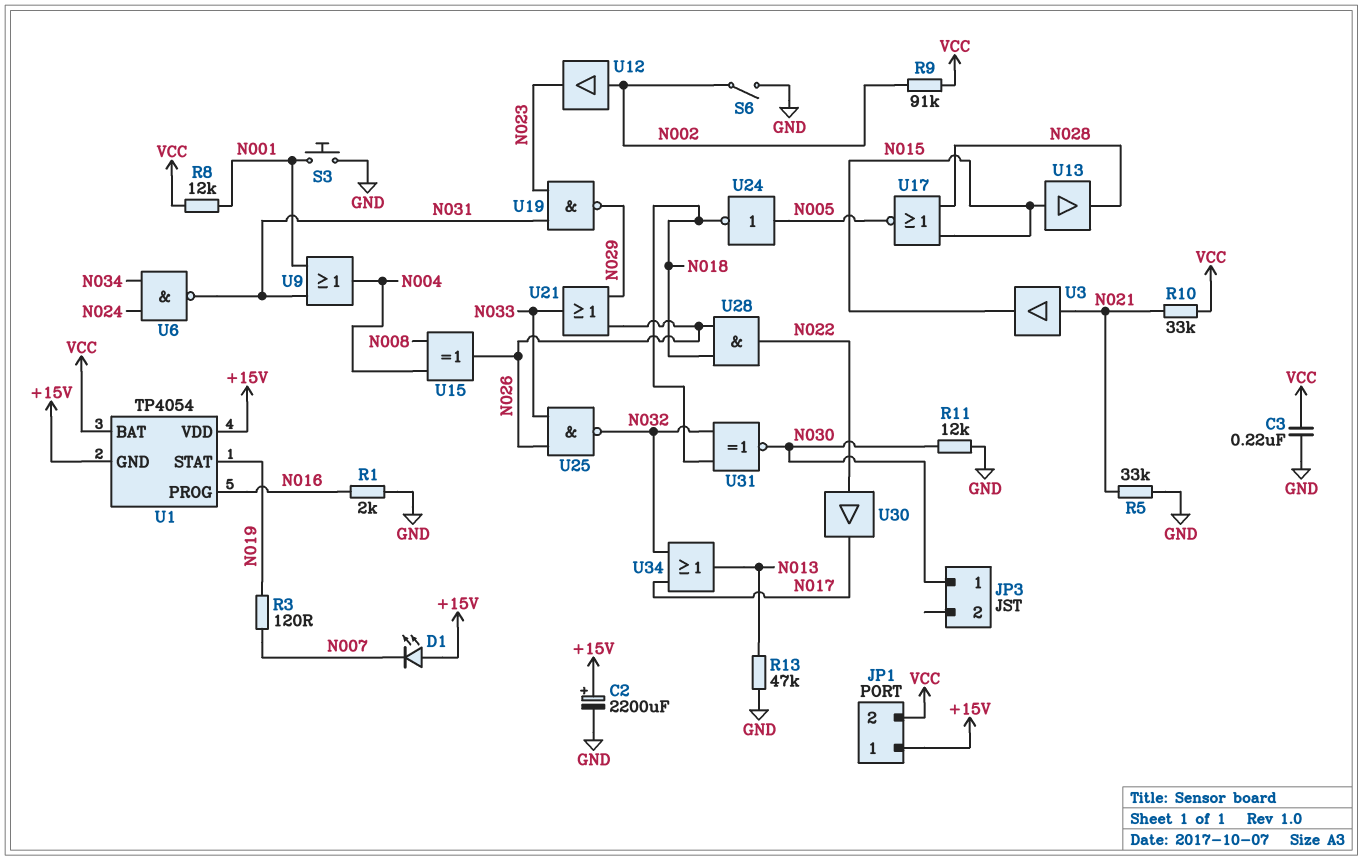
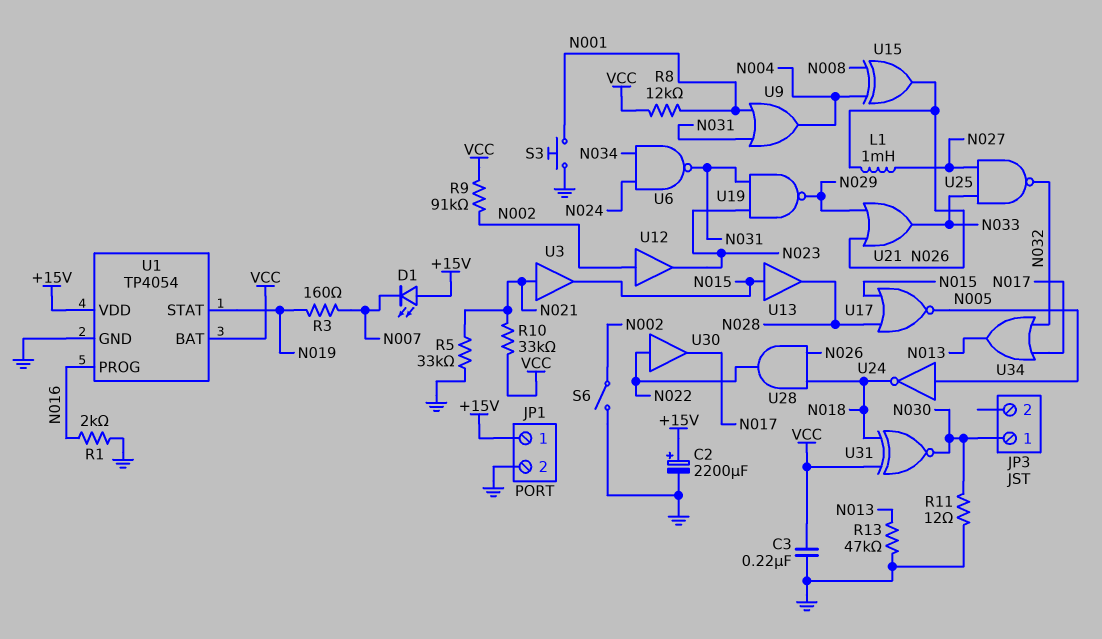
JP1 pin 2: VCC -> GND
L1: none -> 1mH (N026, N027)
R3: 120 (N007, N019) -> 160 (N007, N019)
R11: 12k (GND, N030) -> 12 (GND, N030)
U1 pin GND: +15V -> GND
U25: NAND (in N026, in N033, out N032) -> NAND (in N027, in N033, out N032)
U31: XNOR (in N018, in N032, out N030) -> XNOR (in N018, in VCC, out N030)

